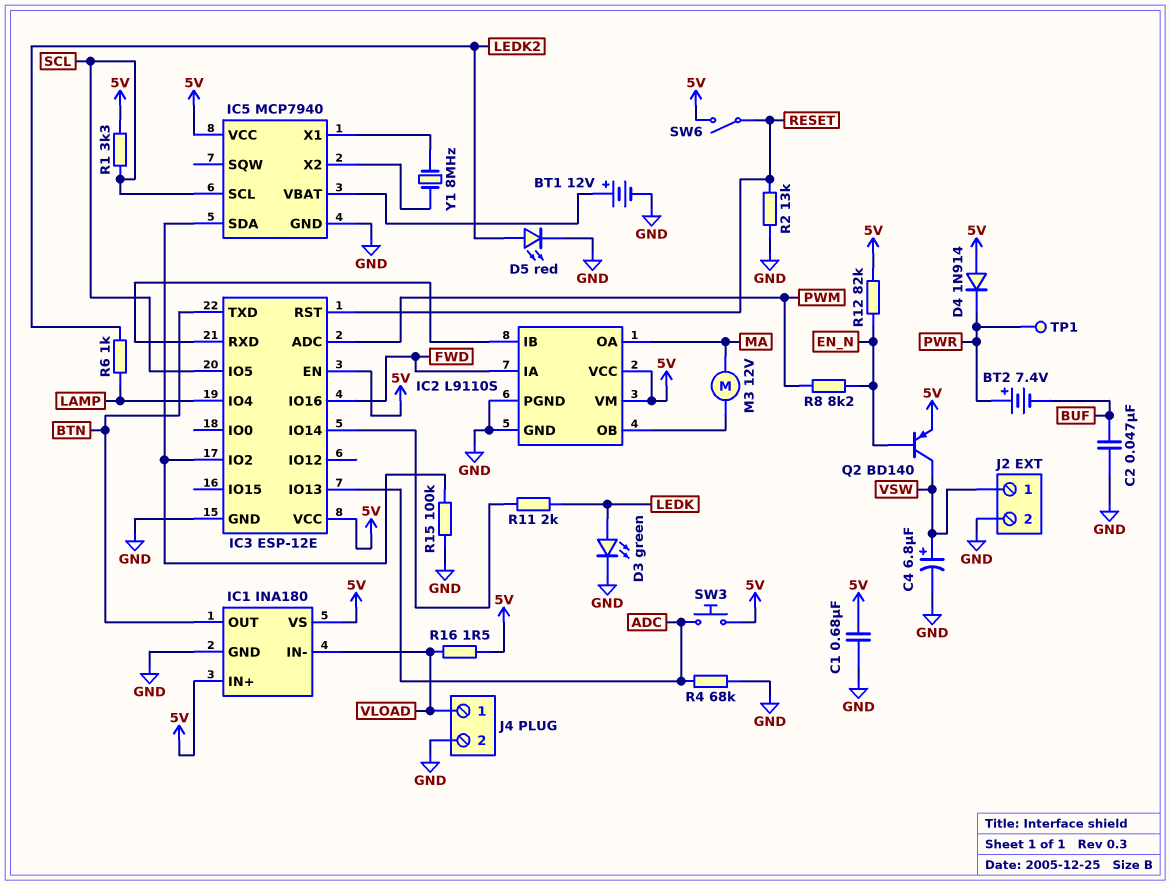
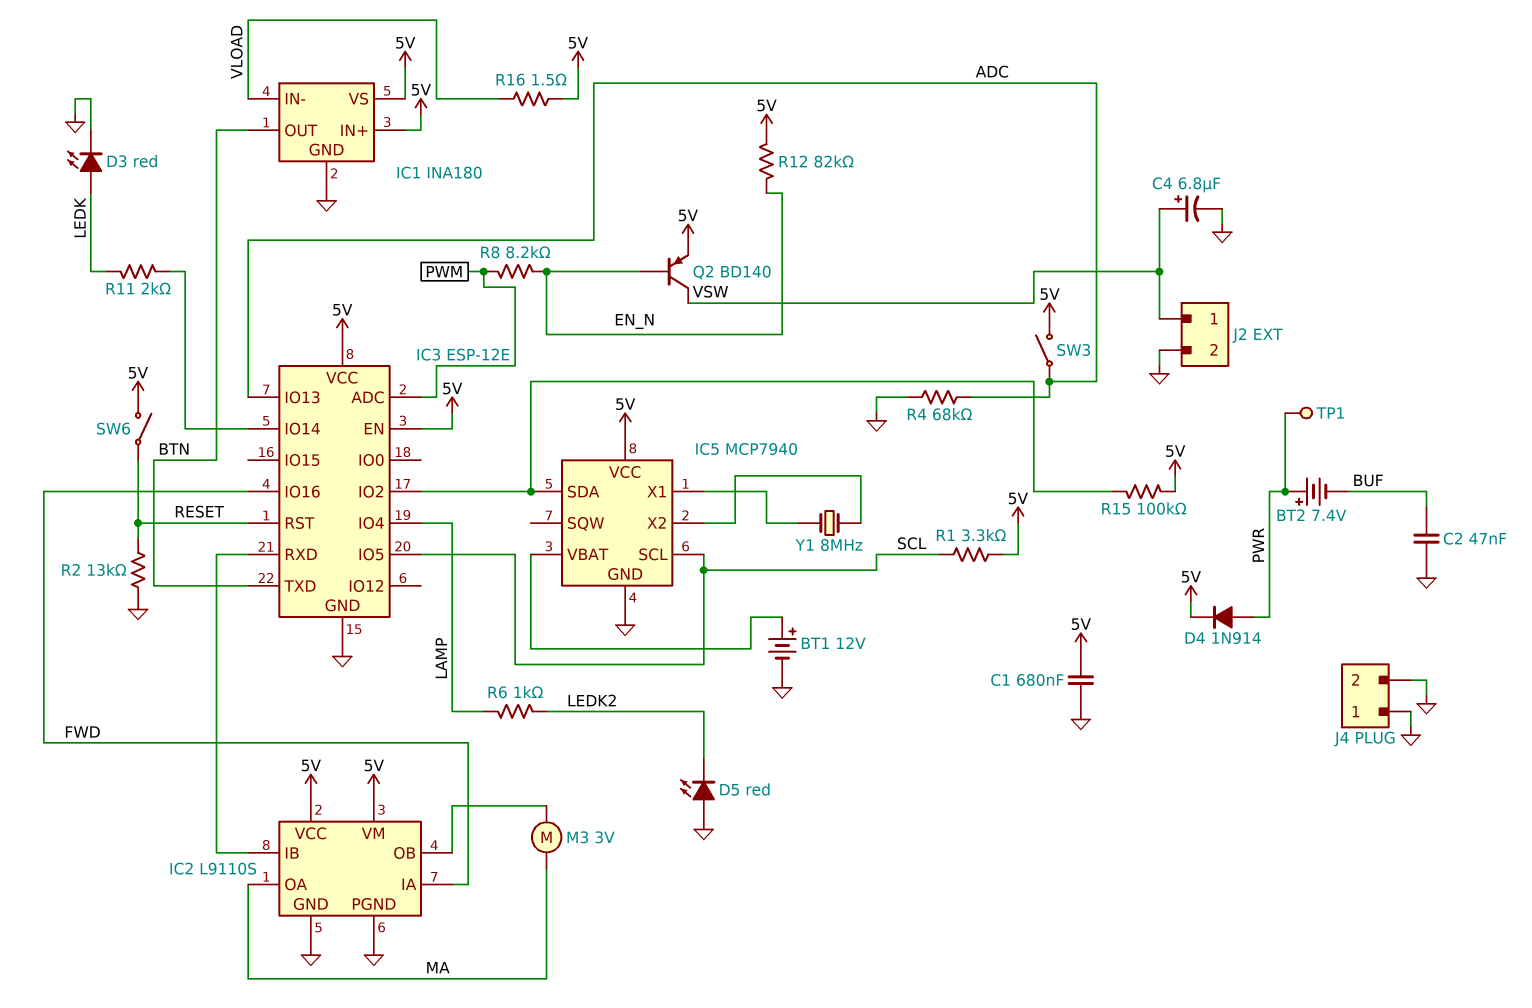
D3: LED green (A LEDK, K GND) -> LED red (A LEDK, K GND)
D4: diode 1N914 (A 5V, K PWR) -> diode 1N914 (A PWR, K 5V)
D5: LED red (A LEDK2, K GND) -> LED red (A GND, K LEDK2)
J4 pin 1: VLOAD -> GND
M3: motor 12V (IC2/OB, MA) -> motor 3V (IC2/OB, MA)
R15: 100k (GND, IC3/IO2) -> 100k (5V, IC3/IO2)
SW3: button (5V, ADC) -> switch (5V, ADC)

